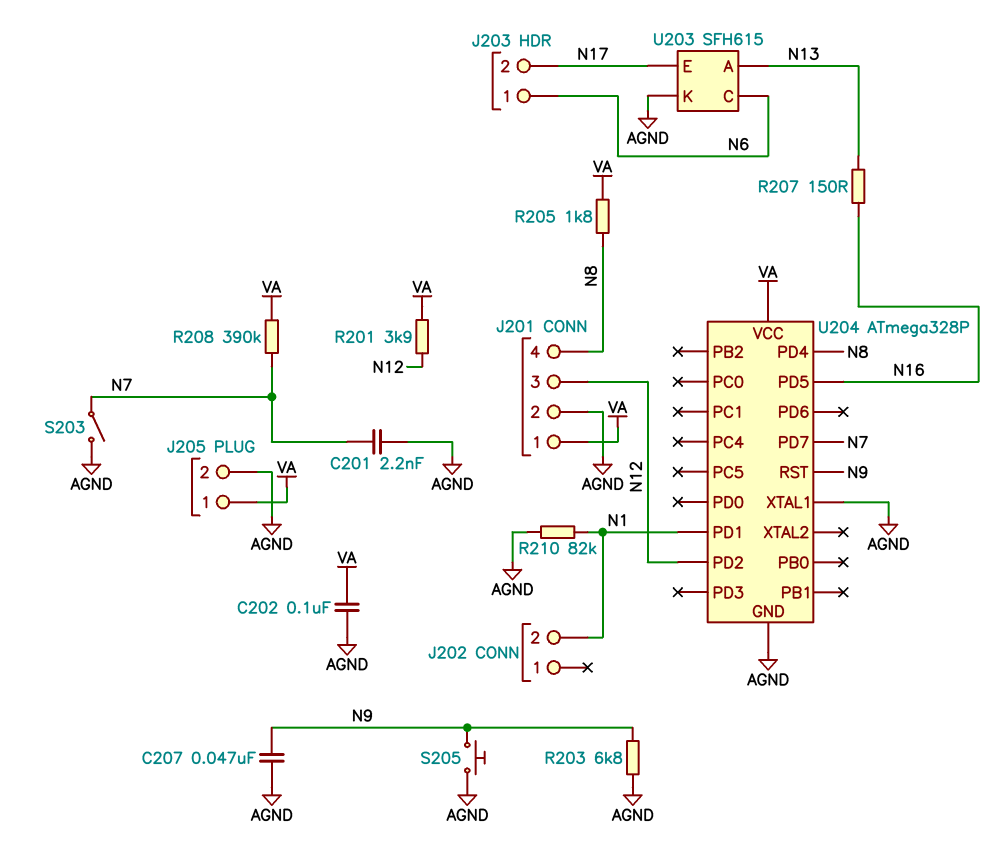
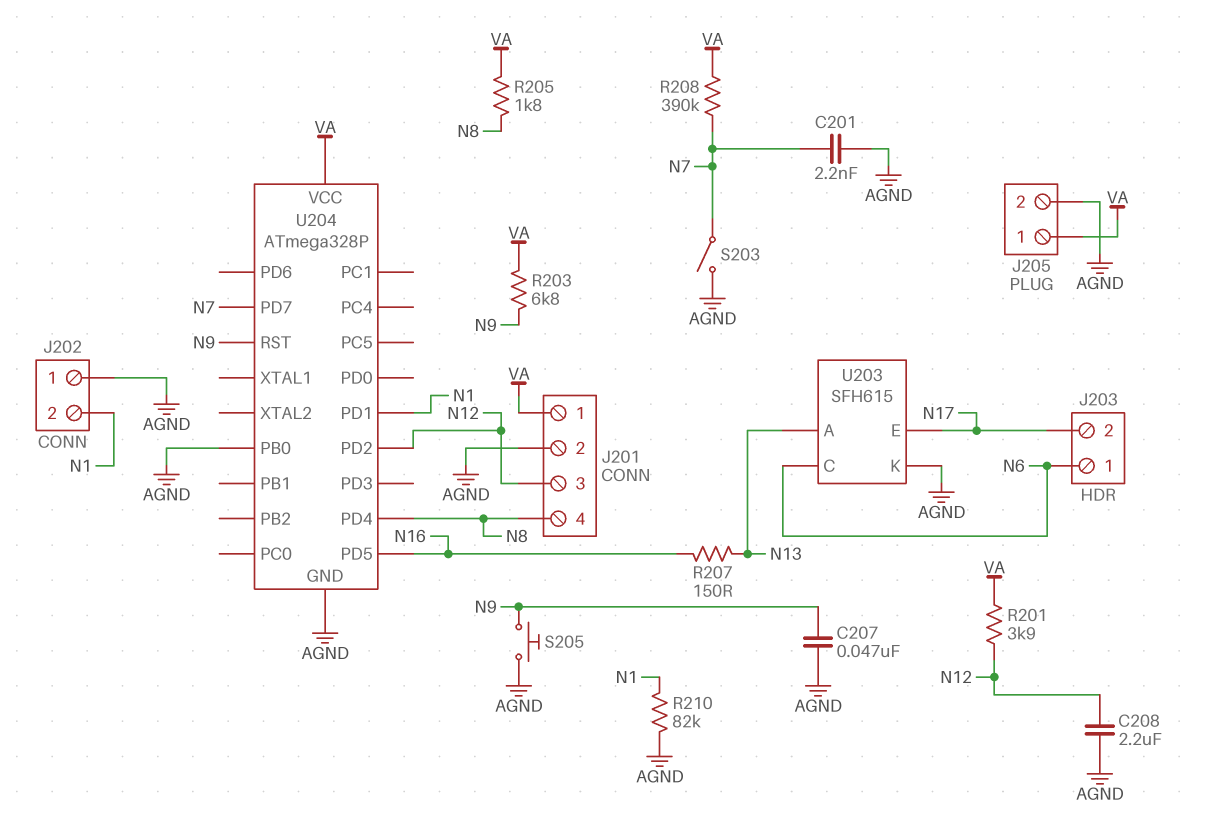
C202: 100nF (AGND, VA) -> none
C208: none -> 2.2uF (AGND, N12)
J202 pin 1: none -> AGND
R203: 6.8k (AGND, N9) -> 6.8k (N9, VA)
U204 pin PB0: none -> AGND
U204 pin XTAL1: AGND -> none

